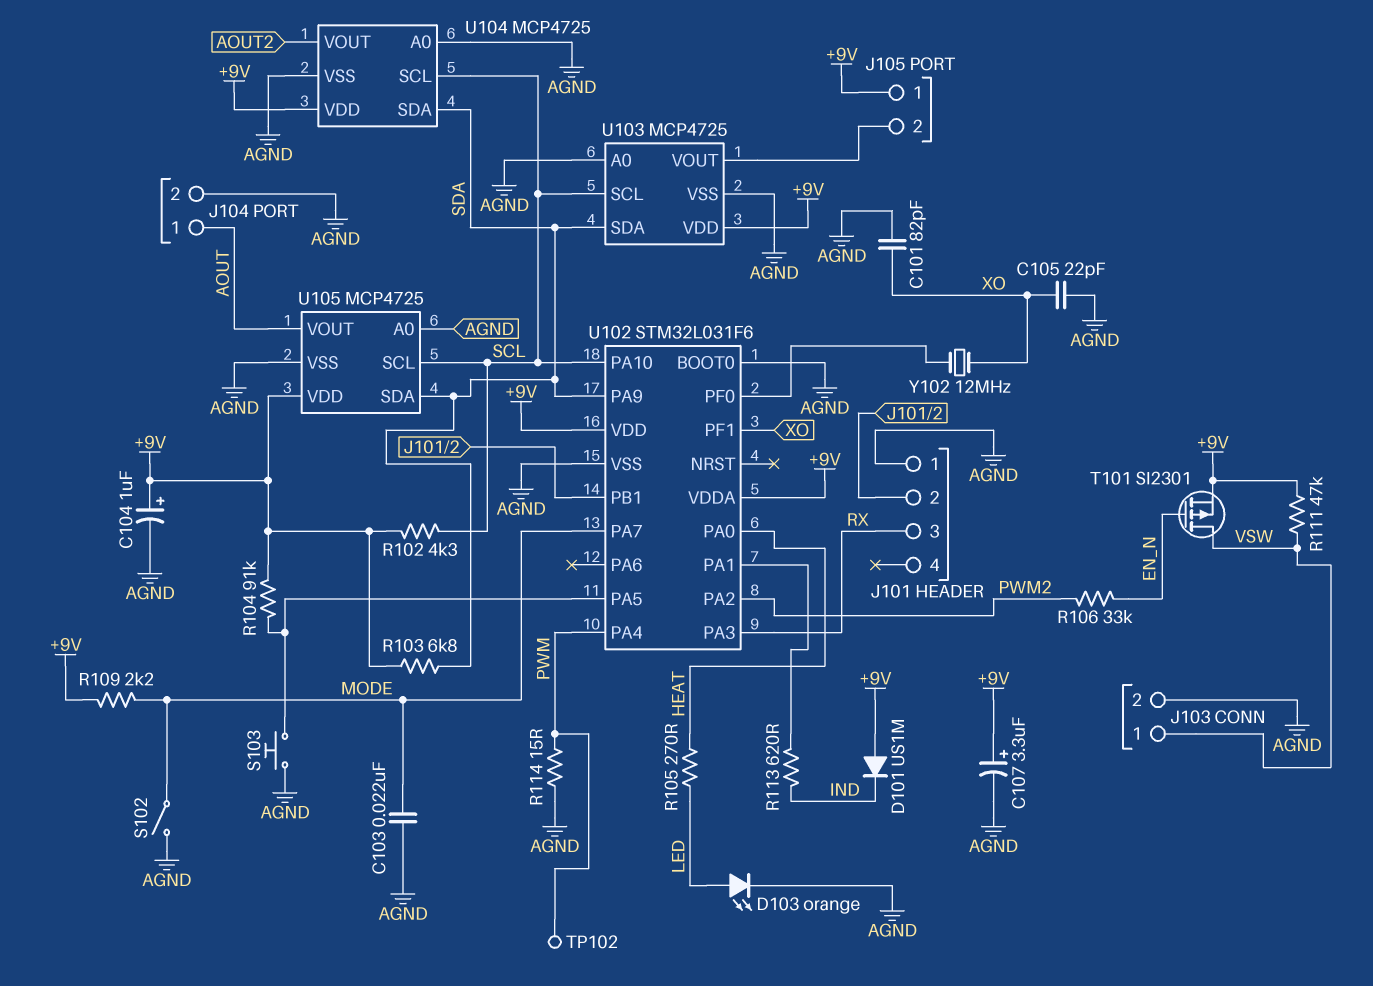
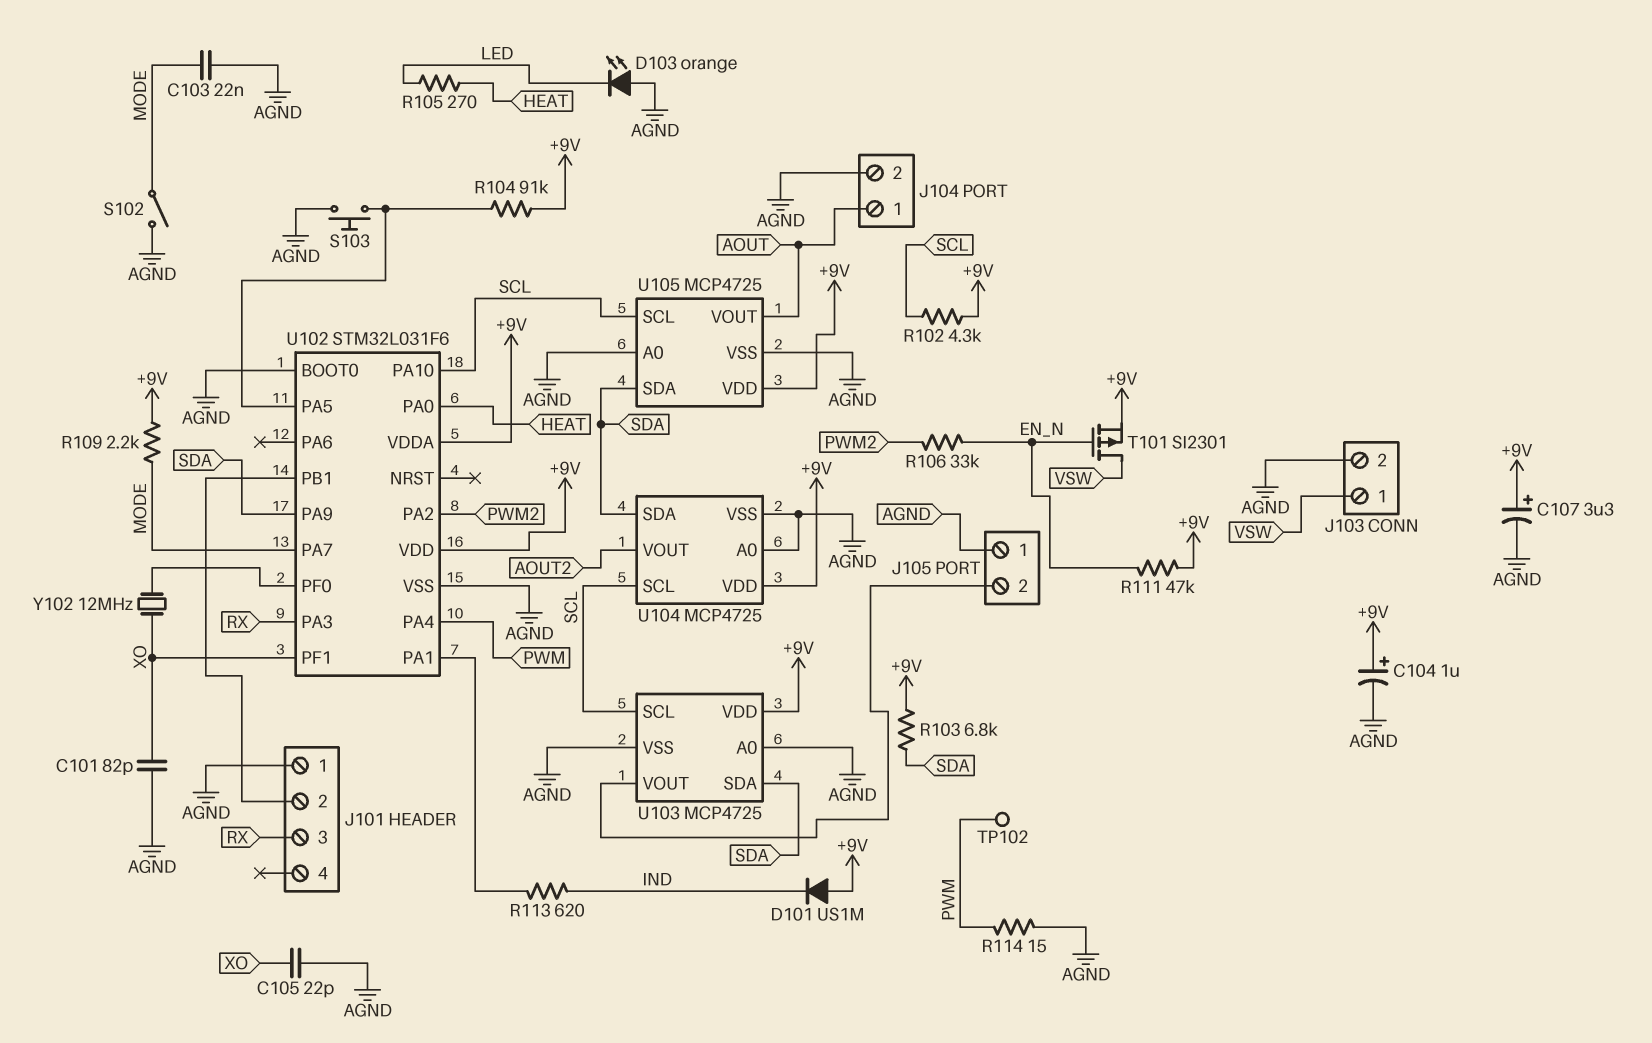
D103: LED orange (A LED, K AGND) -> LED orange (A AGND, K LED)
J105 pin 1: +9V -> AGND
R111: 47k (+9V, VSW) -> 47k (+9V, EN_N)

